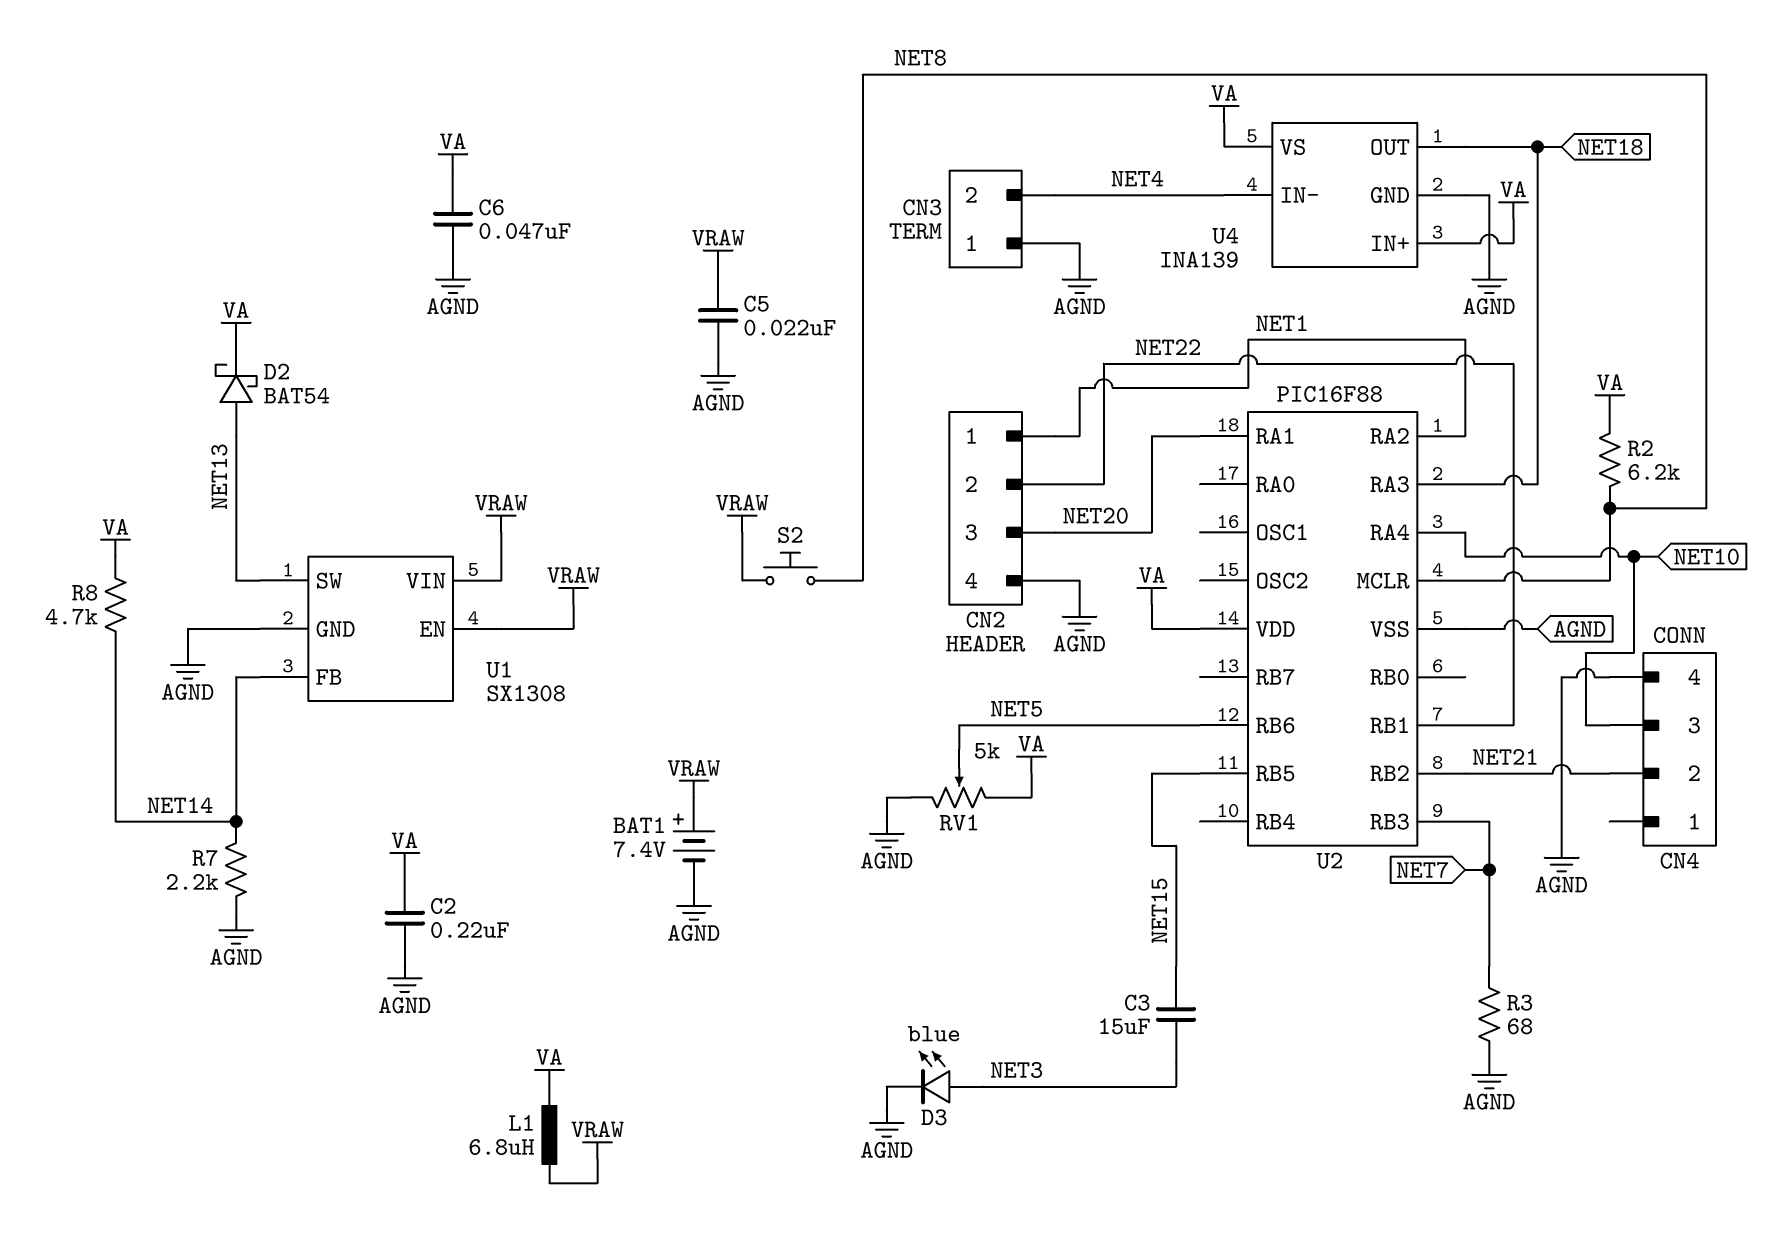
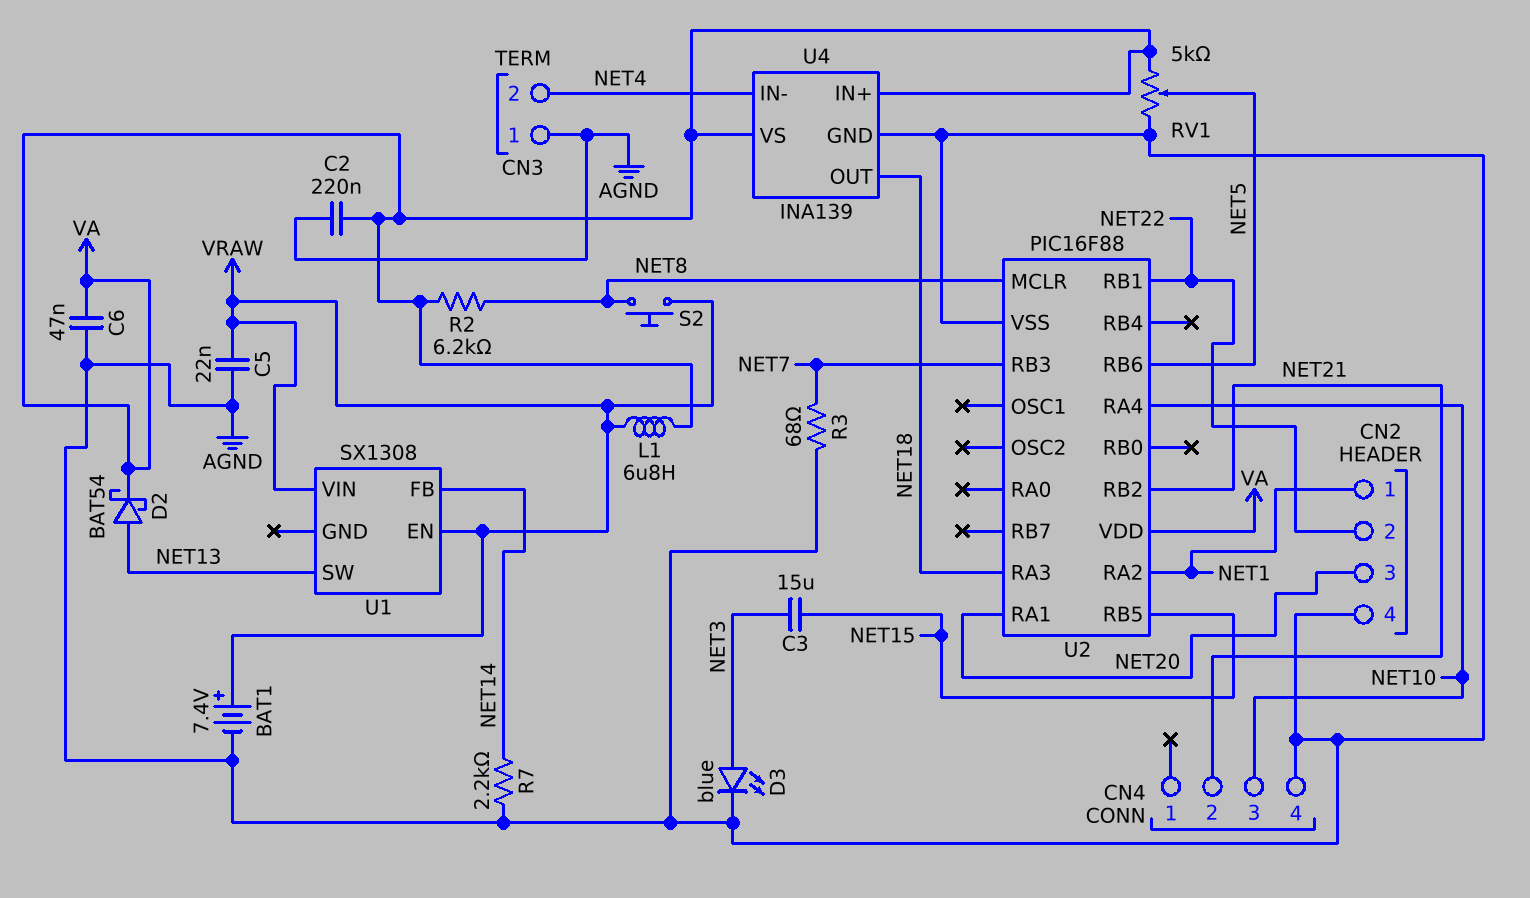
R8: 4.7k (NET14, VA) -> none
U1 pin GND: AGND -> none

